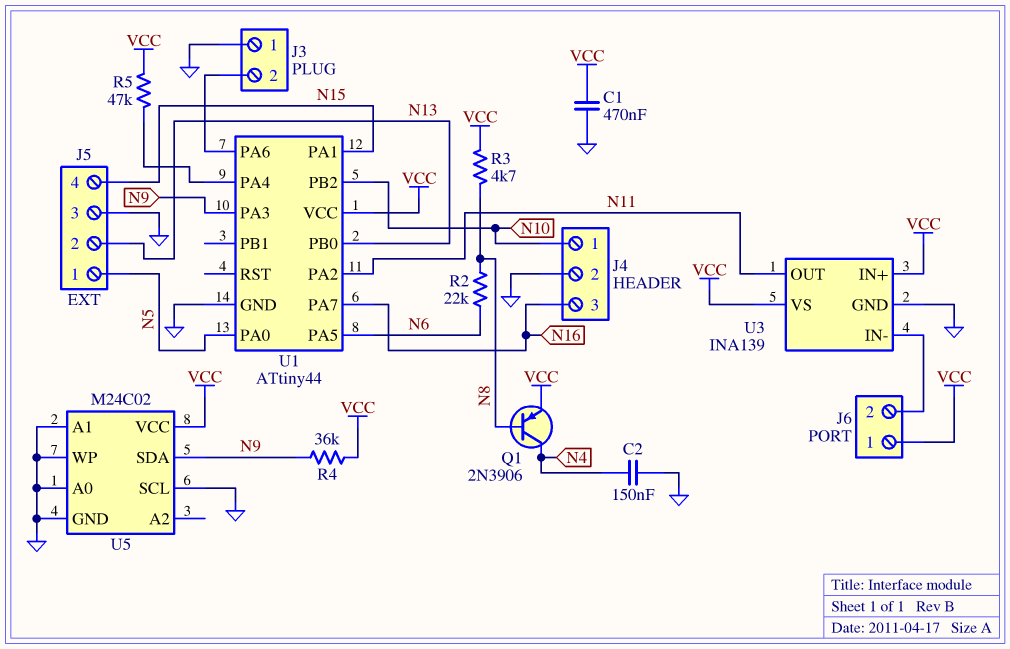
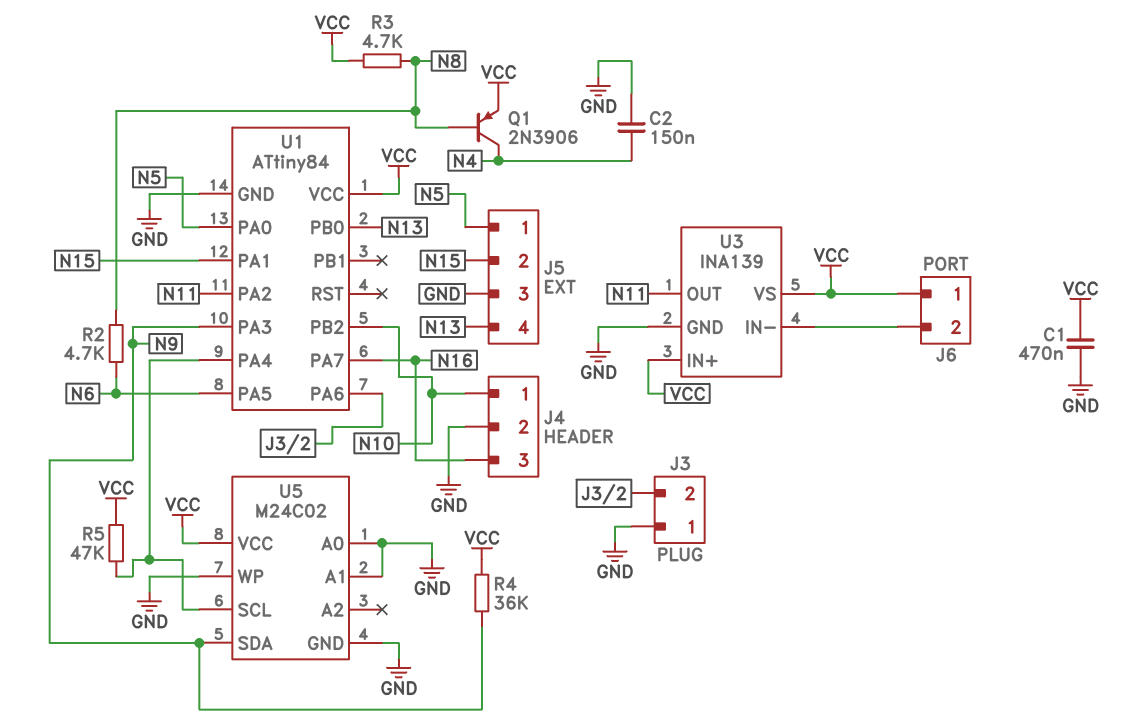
J5 pin 2: N13 -> N15
J5 pin 4: N15 -> N13
R2: 22k (N6, N8) -> 4.7k (N6, N8)
U1: ATtiny44 -> ATtiny84
U5 pin SCL: GND -> U1/PA4

